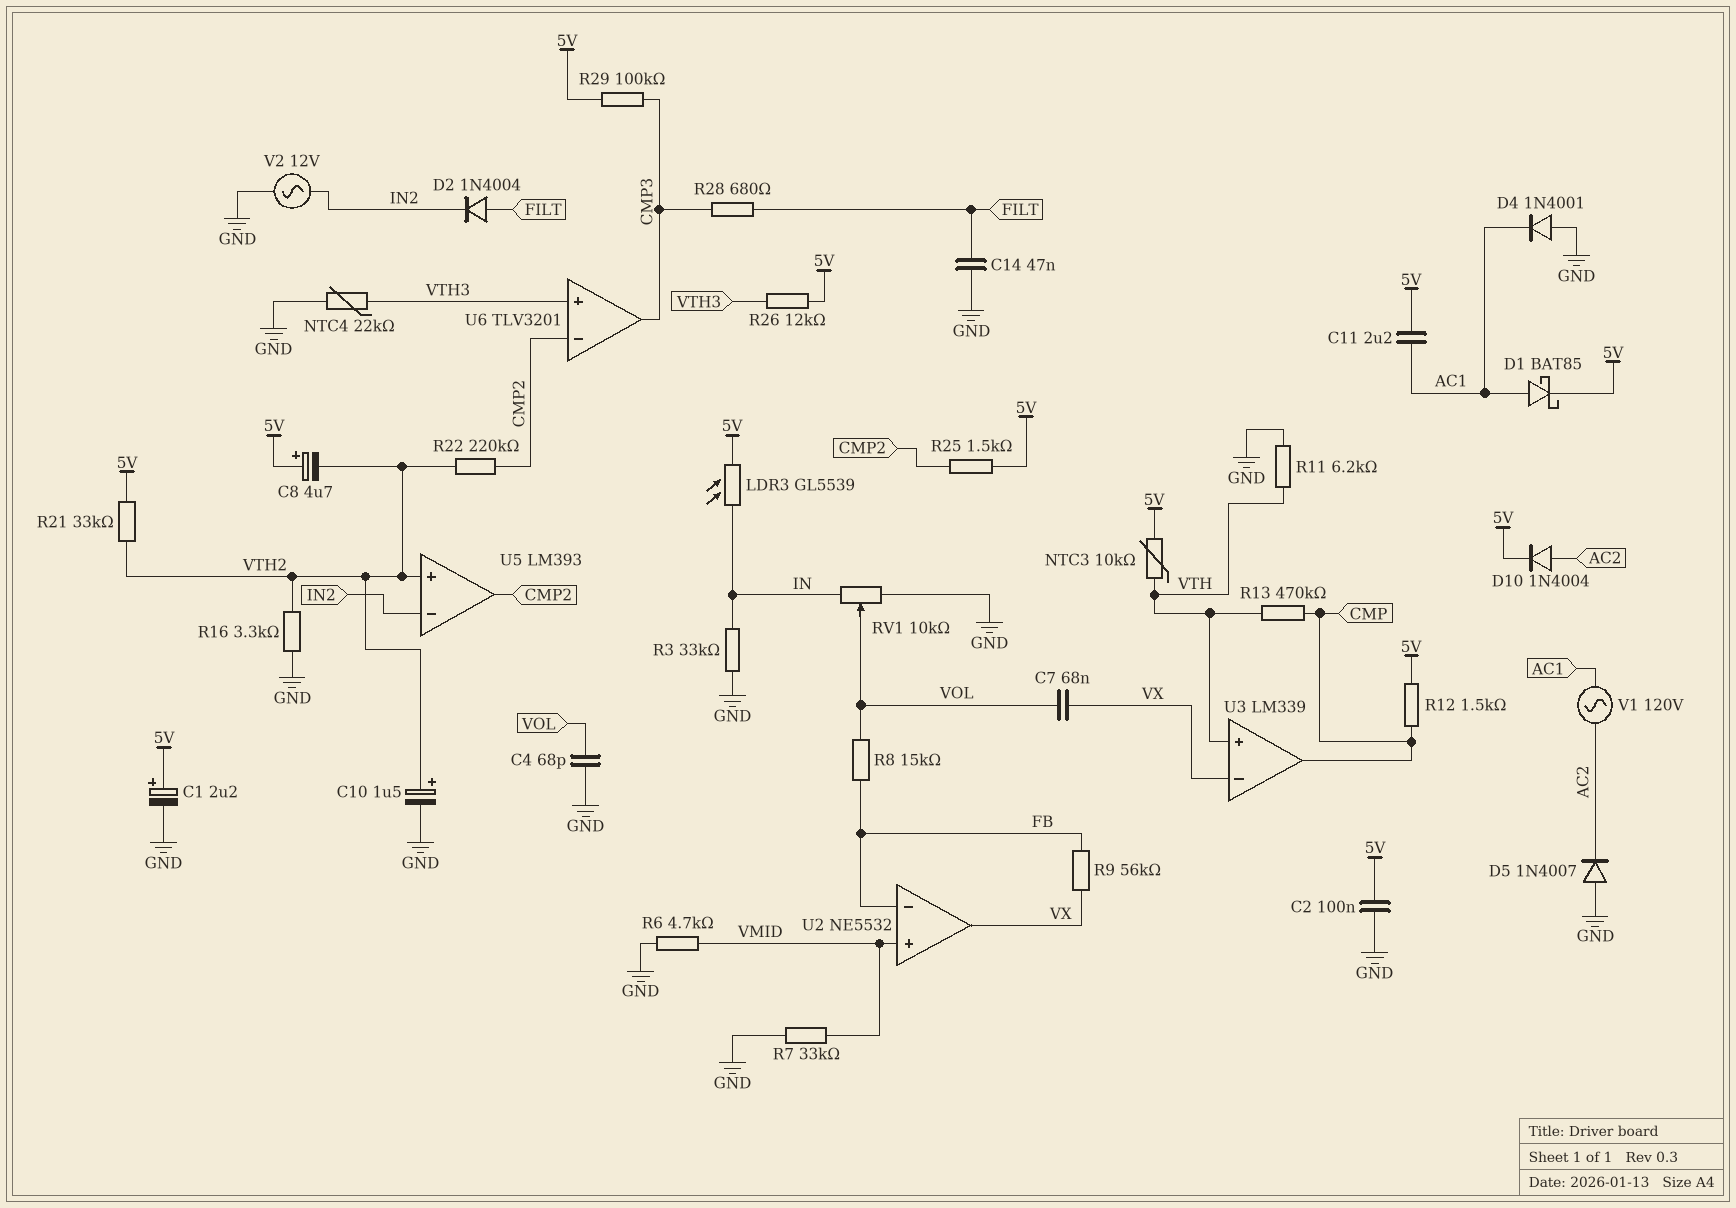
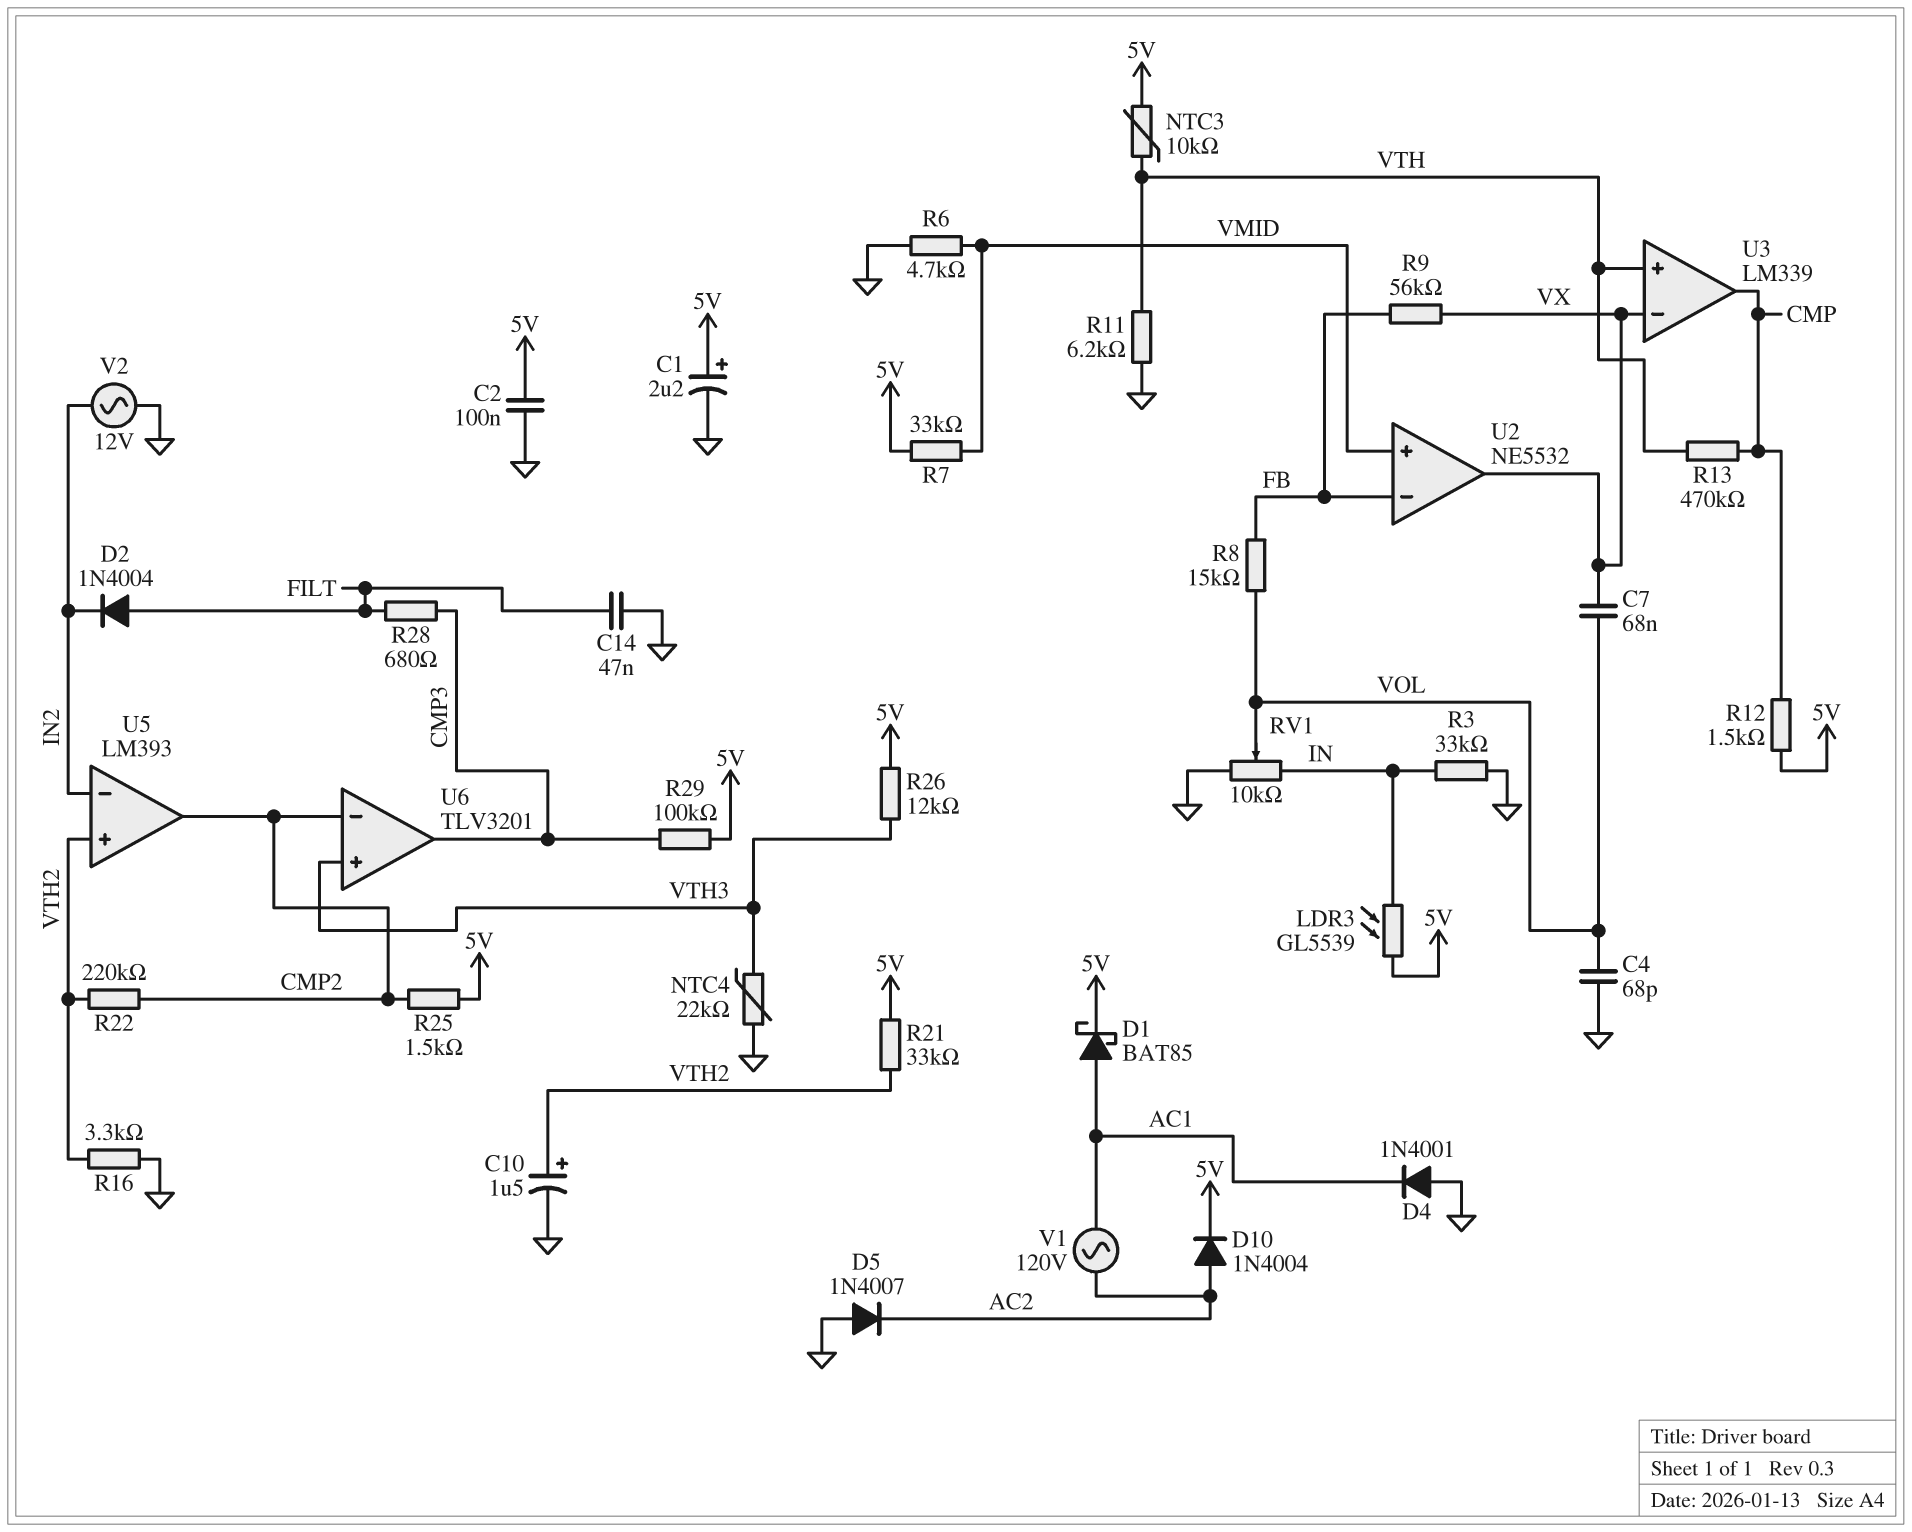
C8: 4.7uF (plus 5V, minus VTH2) -> none
C11: 2.2uF (5V, AC1) -> none
R7: 33k (GND, VMID) -> 33k (5V, VMID)

